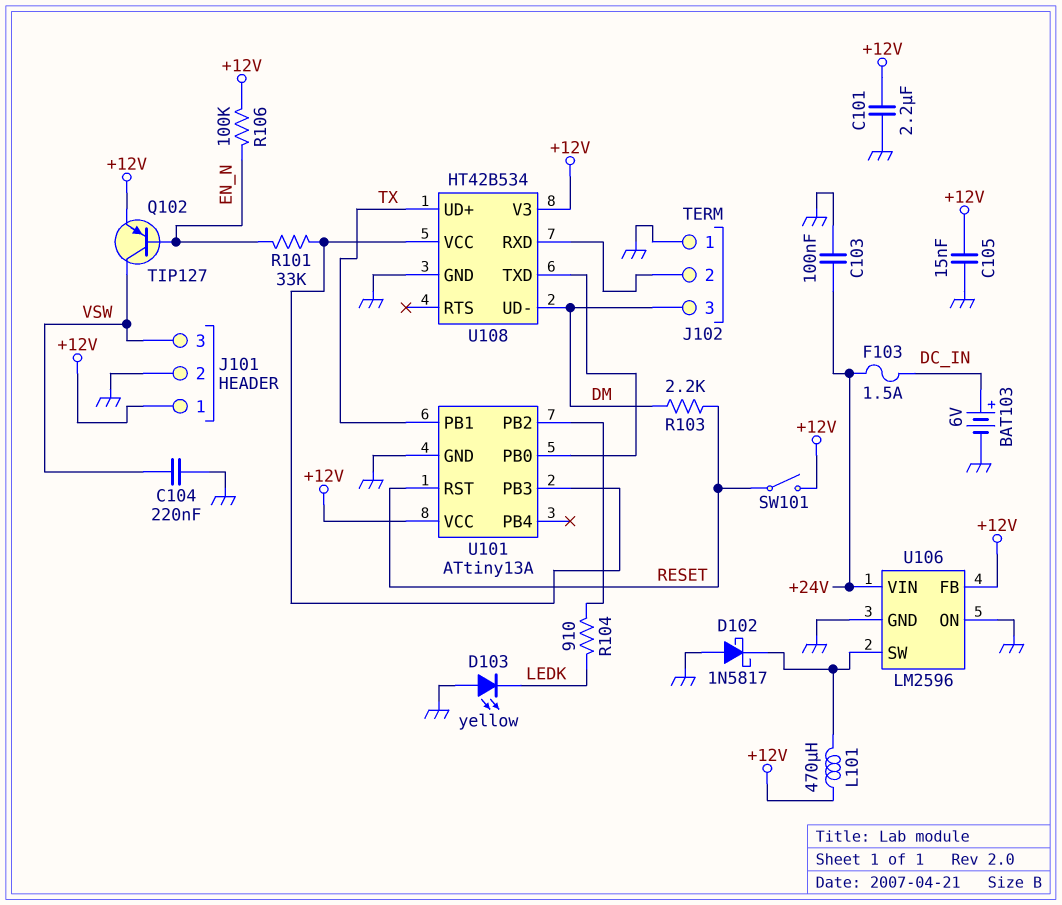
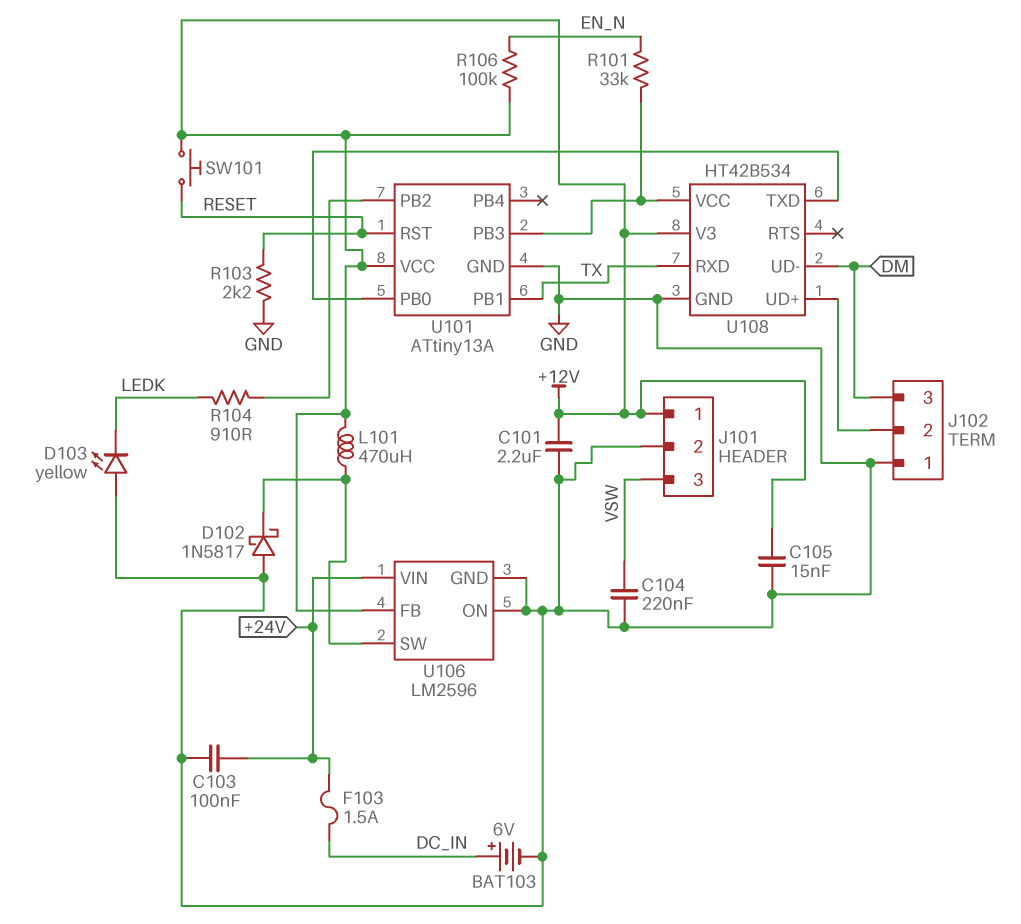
Q102: PNP TIP127 (B EN_N, C VSW, E +12V) -> none
R103: 2.2k (DM, RESET) -> 2.2k (GND, RESET)
SW101: switch (+12V, RESET) -> button (+12V, RESET)
U108 pin RXD: J102/2 -> TX
U108 pin UD+: TX -> J102/2

